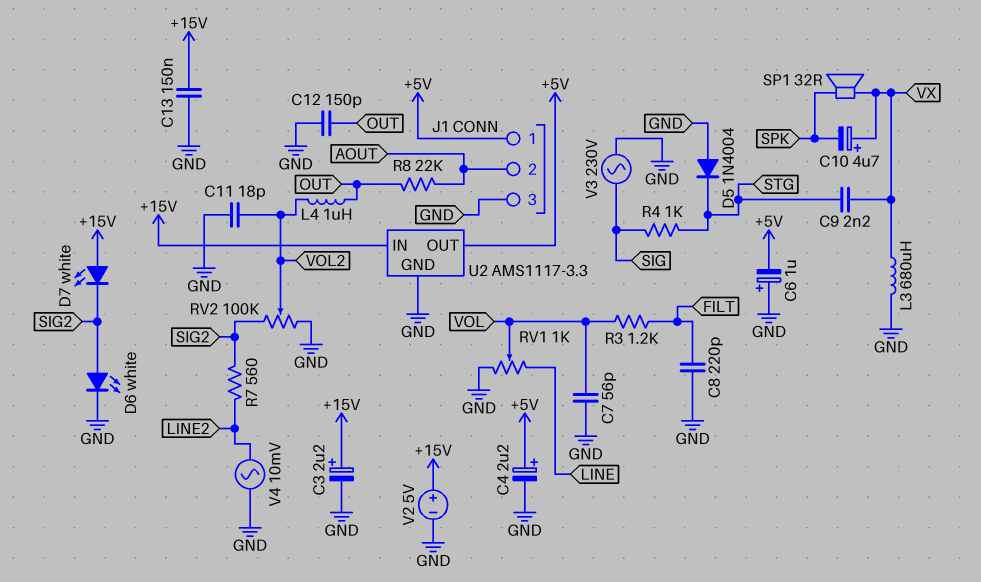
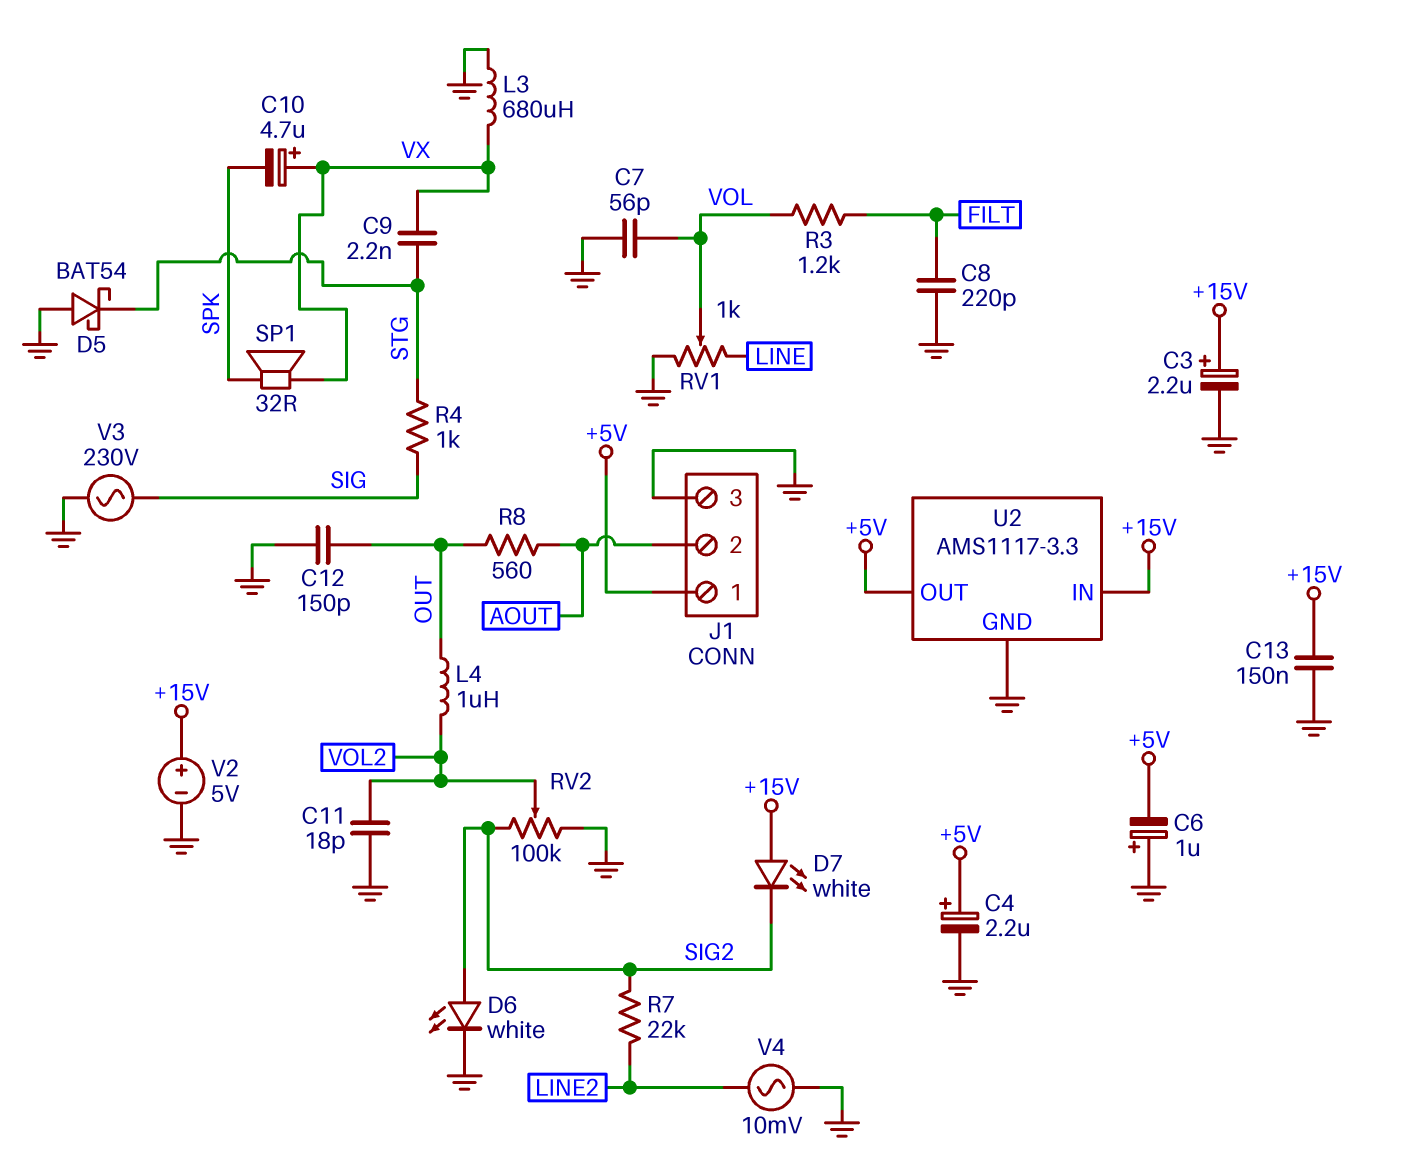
D5: diode 1N4004 (A GND, K STG) -> schottky BAT54 (A GND, K STG)
R7: 560 (LINE2, SIG2) -> 22k (LINE2, SIG2)
R8: 22k (AOUT, OUT) -> 560 (AOUT, OUT)

